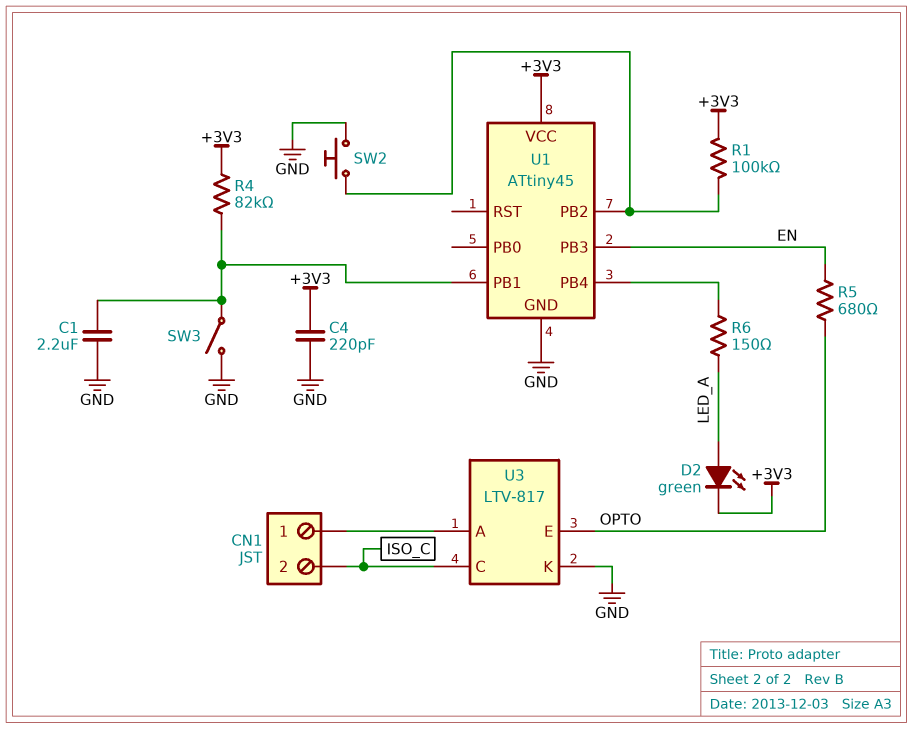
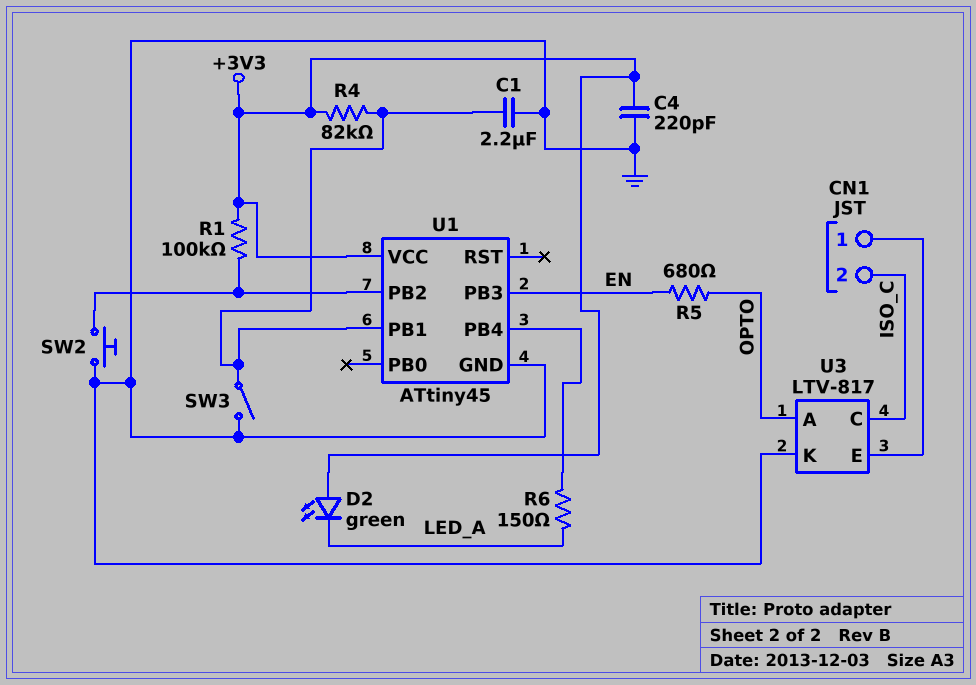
D2: LED green (A LED_A, K +3V3) -> LED green (A +3V3, K LED_A)
U3 pin A: CN1/1 -> OPTO
U3 pin E: OPTO -> CN1/1

